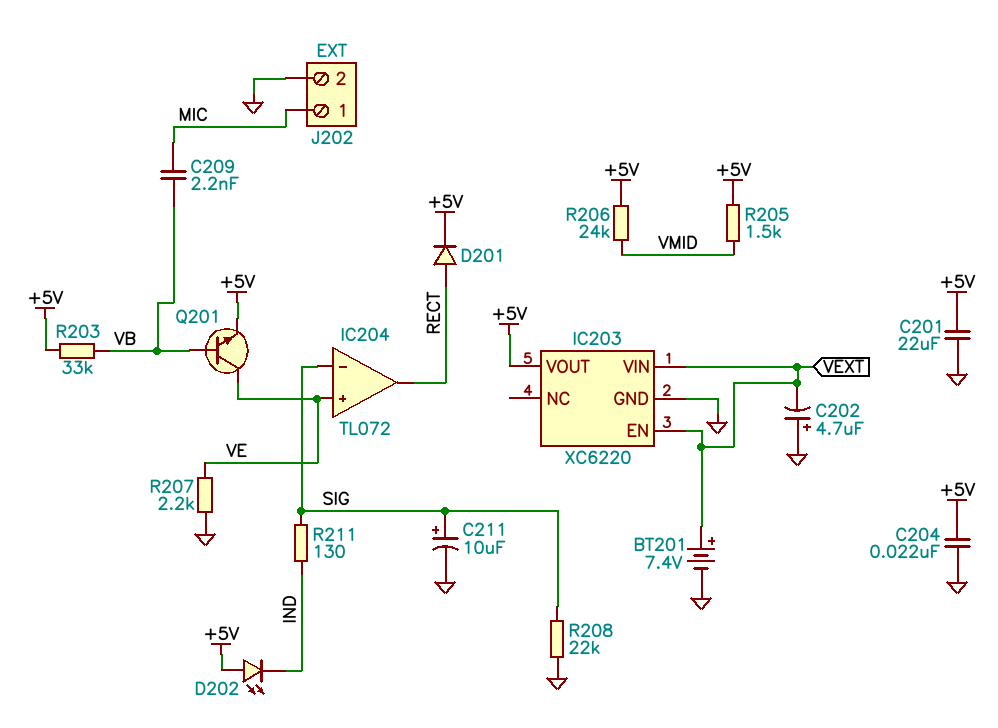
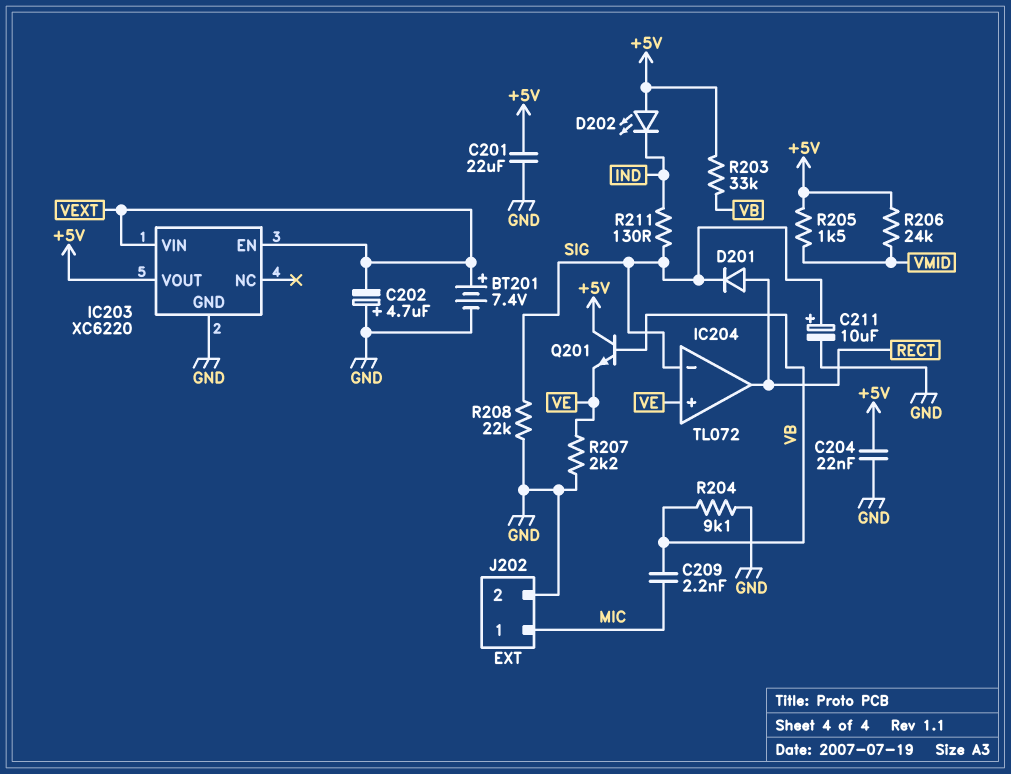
D201: diode (A RECT, K +5V) -> diode (A RECT, K SIG)
Q201: NPN (B VB, C VE, E +5V) -> NPN (B VB, C +5V, E VE)
R204: none -> 9.1k (GND, VB)

